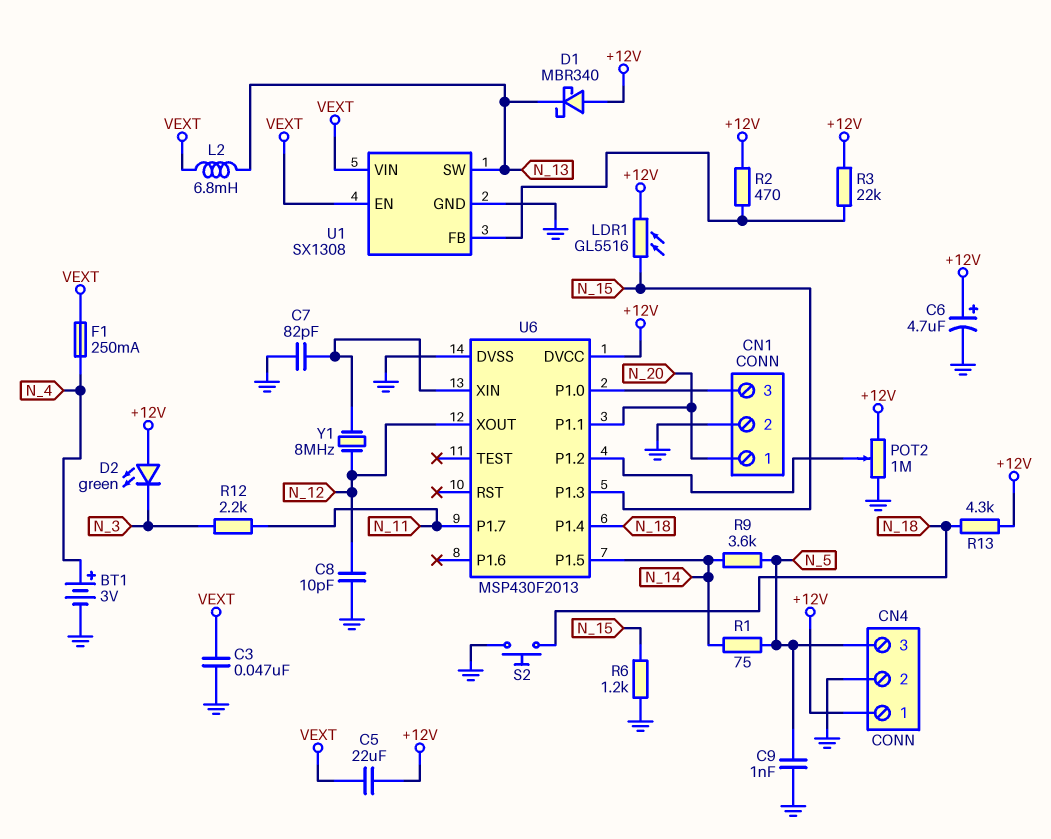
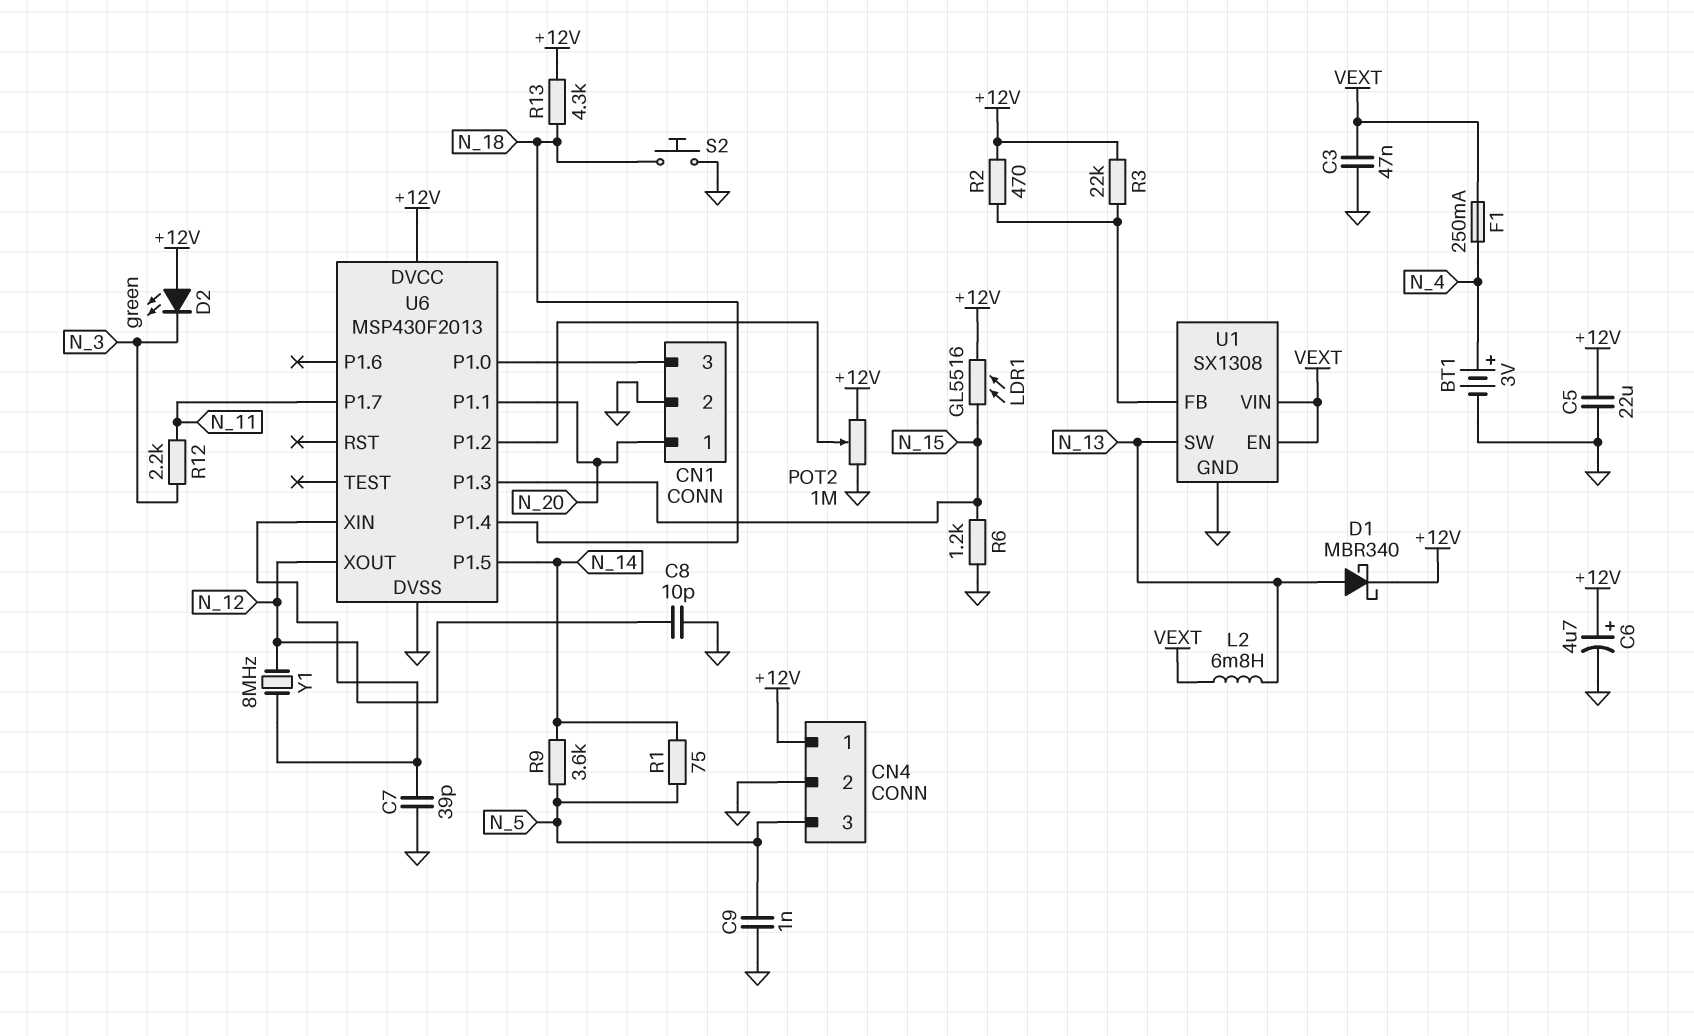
C5: 22uF (+12V, VEXT) -> 22uF (+12V, GND)
C7: 82pF (GND, U6/XIN) -> 39pF (GND, U6/XIN)
D1: schottky MBR340 (A +12V, K N_13) -> schottky MBR340 (A N_13, K +12V)

